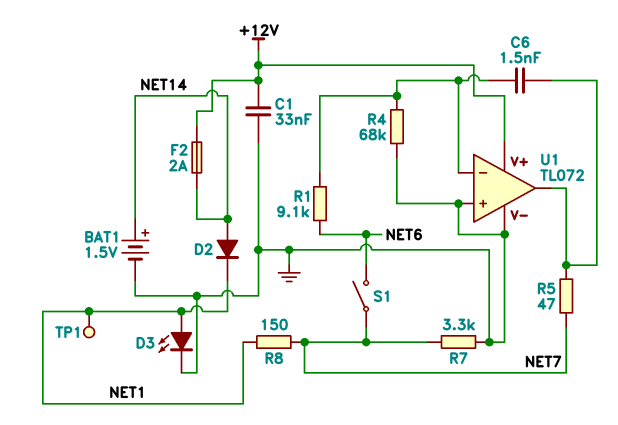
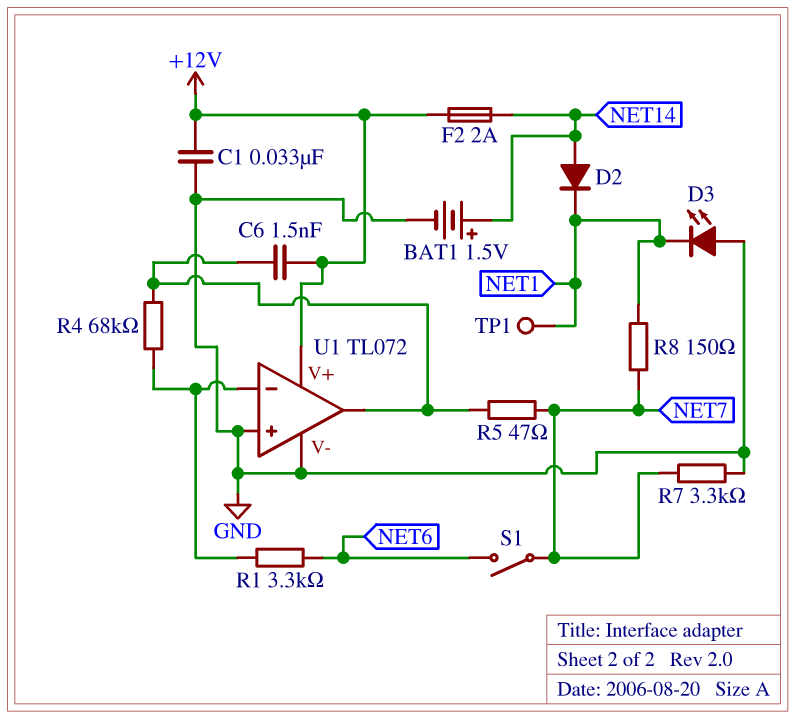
C6: 1.5nF (U1/in-, U1/out) -> 1.5nF (+12V, U1/out)
D3: LED (A NET1, K GND) -> LED (A GND, K NET1)
R1: 9.1k (NET6, U1/in-) -> 3.3k (NET6, U1/in-)
R4: 68k (GND, U1/in-) -> 68k (U1/in-, U1/out)

